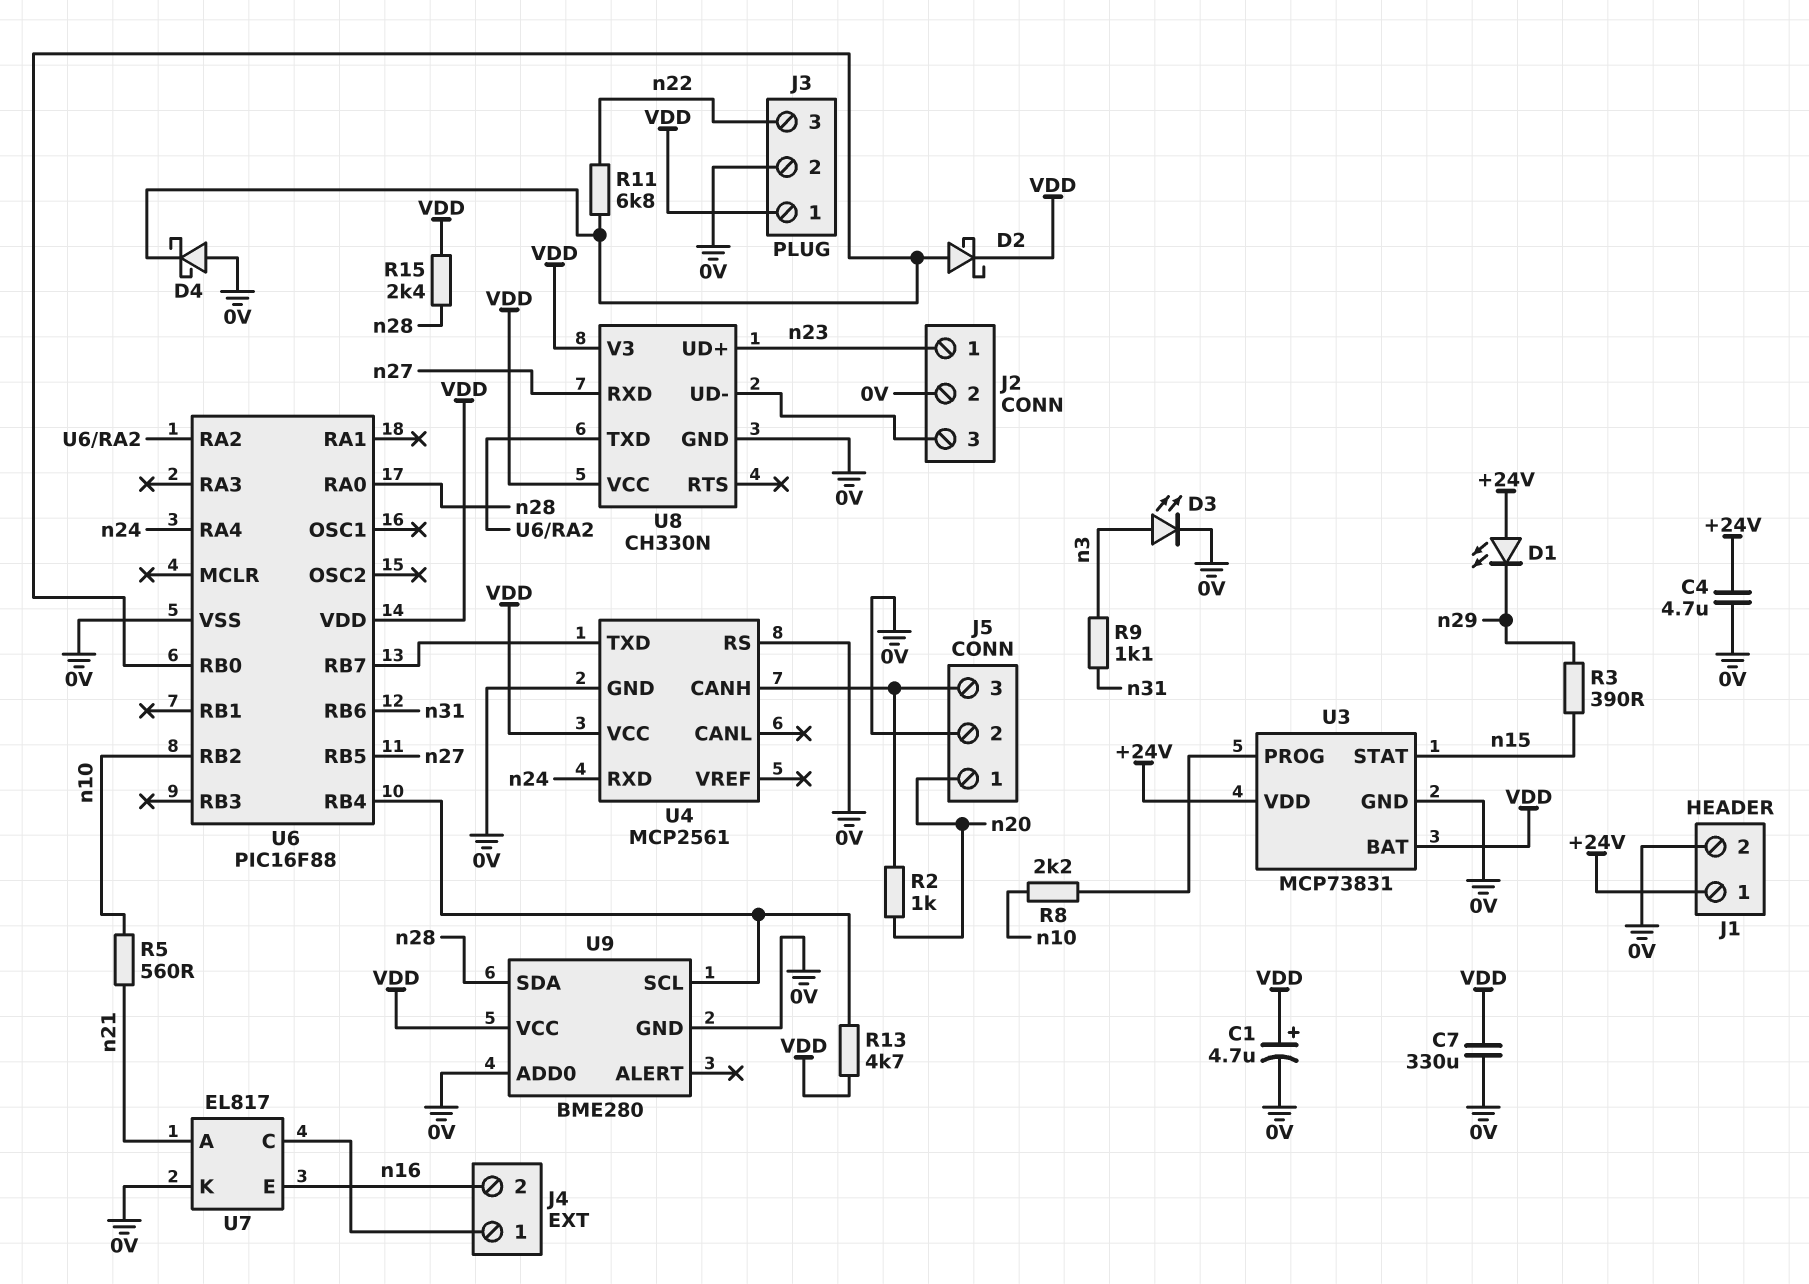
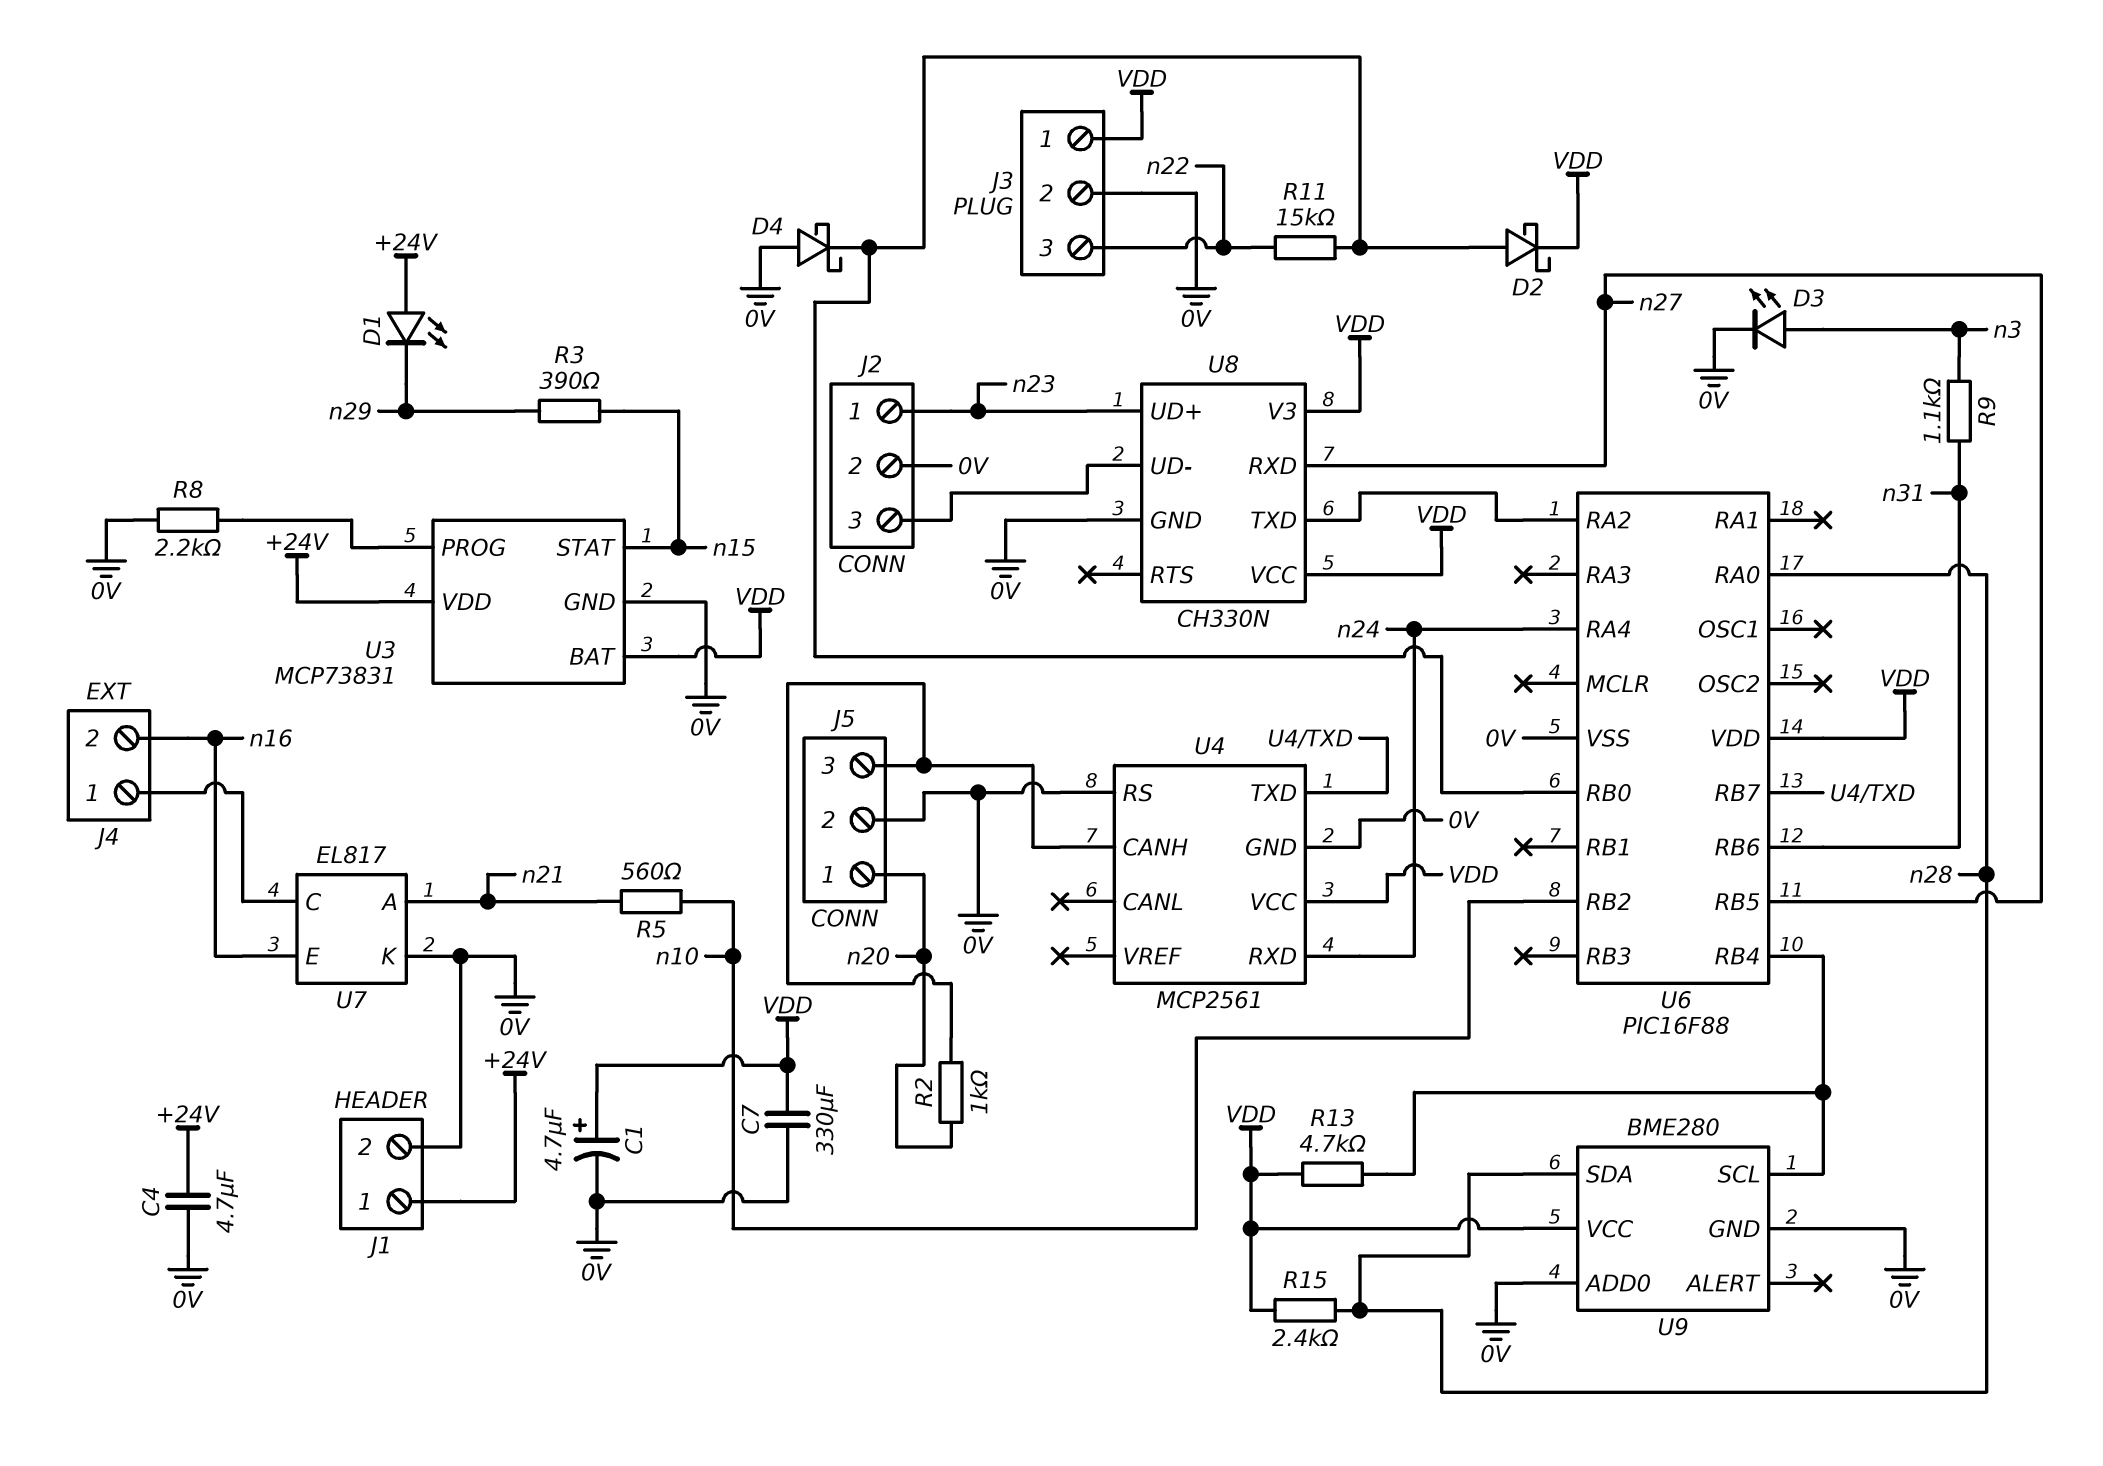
R8: 2.2k (U3/PROG, n10) -> 2.2k (0V, U3/PROG)
R11: 6.8k (U6/RB0, n22) -> 15k (U6/RB0, n22)

